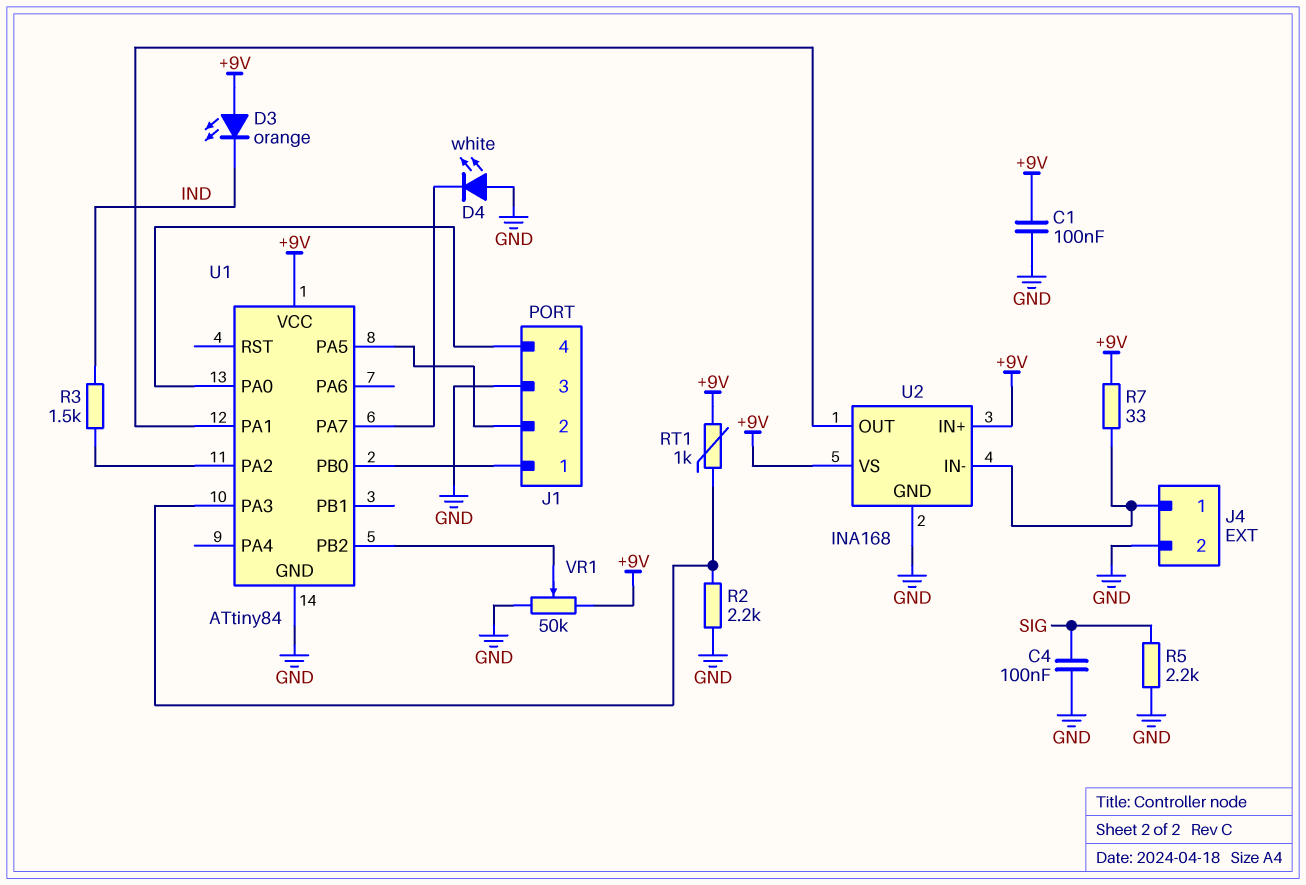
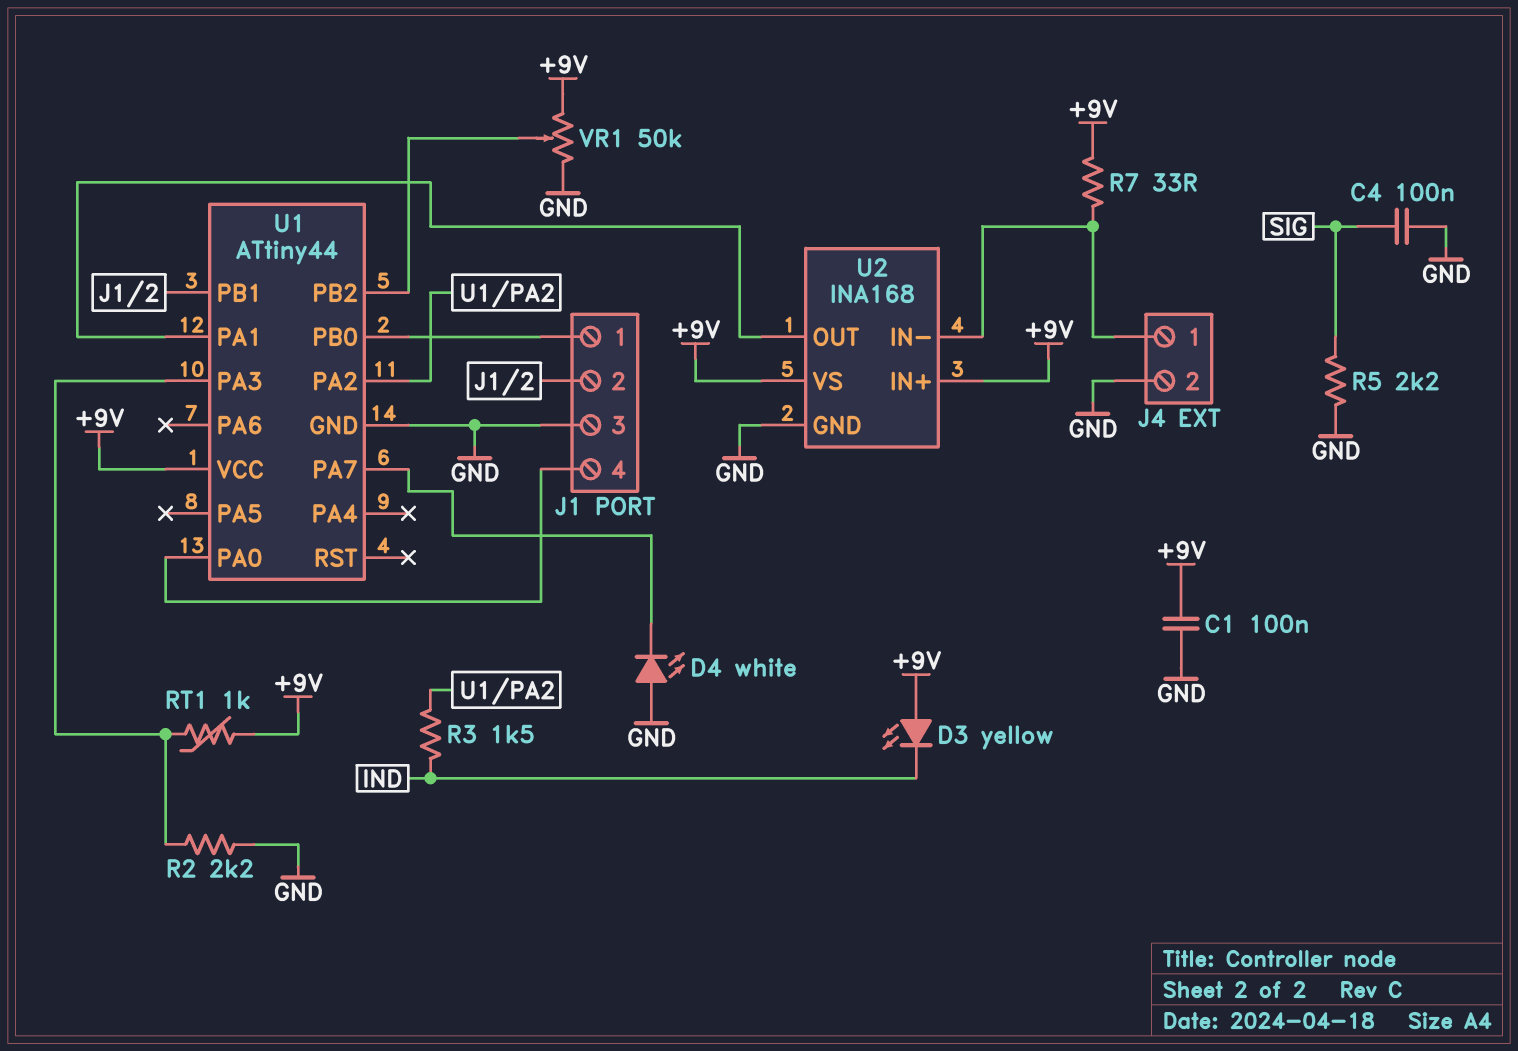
D3: LED orange (A +9V, K IND) -> LED yellow (A +9V, K IND)
U1: ATtiny84 -> ATtiny44
U1 pin PA5: J1/2 -> none
U1 pin PB1: none -> J1/2

